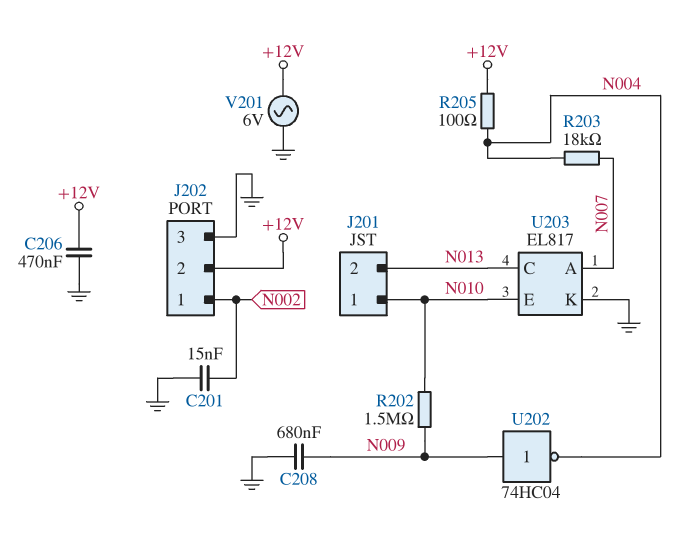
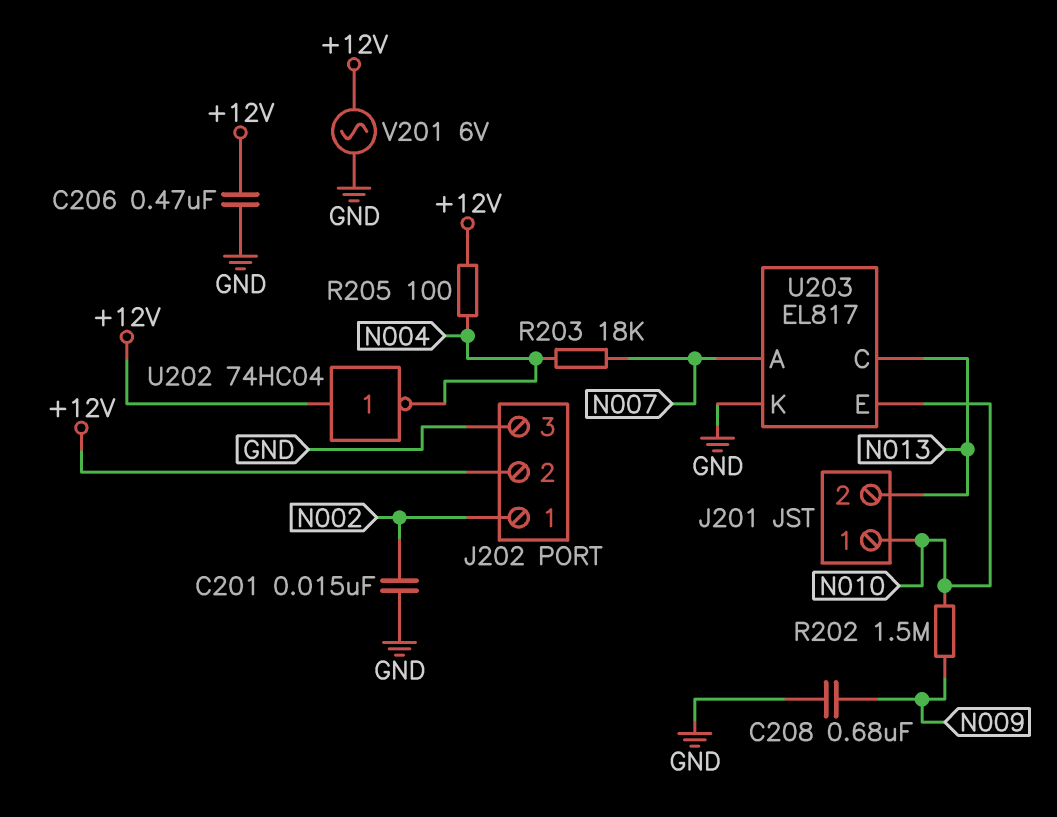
U202: NOT 74HC04 (in N009, out N004) -> NOT 74HC04 (in +12V, out N004)

